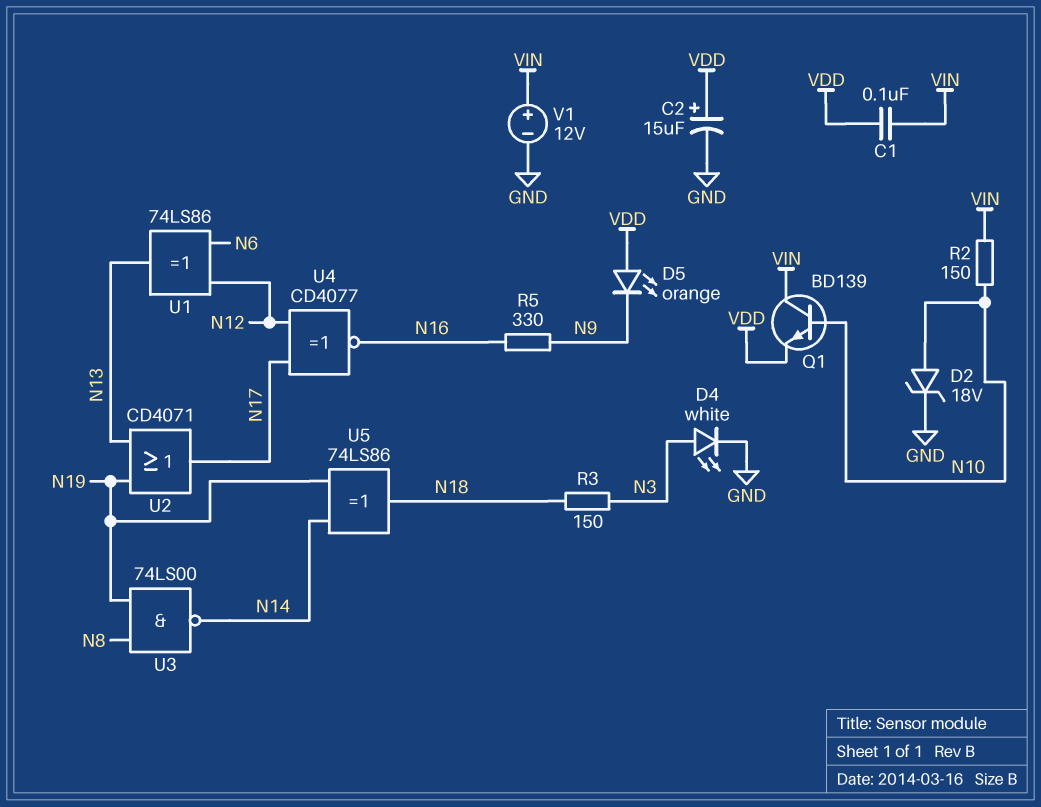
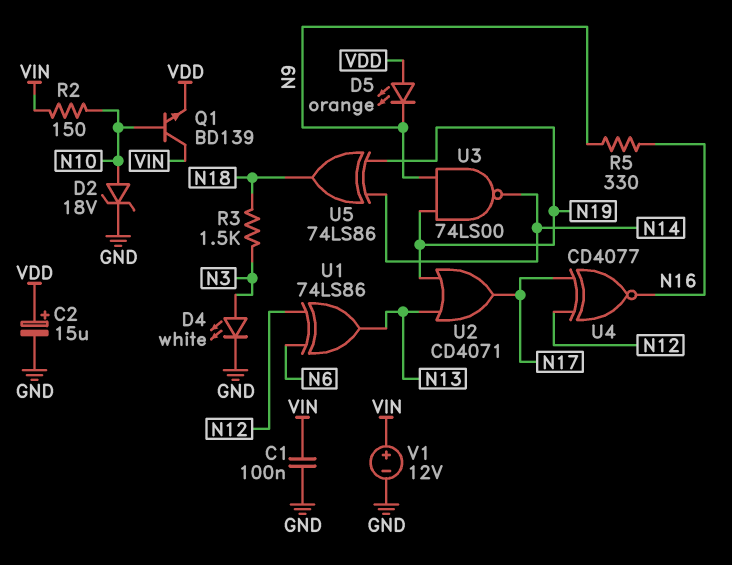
C1: 100nF (VDD, VIN) -> 100nF (GND, VIN)
R3: 150 (N3, N18) -> 1.5k (N3, N18)
U3: NAND 74LS00 (in N8, in N19, out N14) -> NAND 74LS00 (in N9, in N19, out N14)

